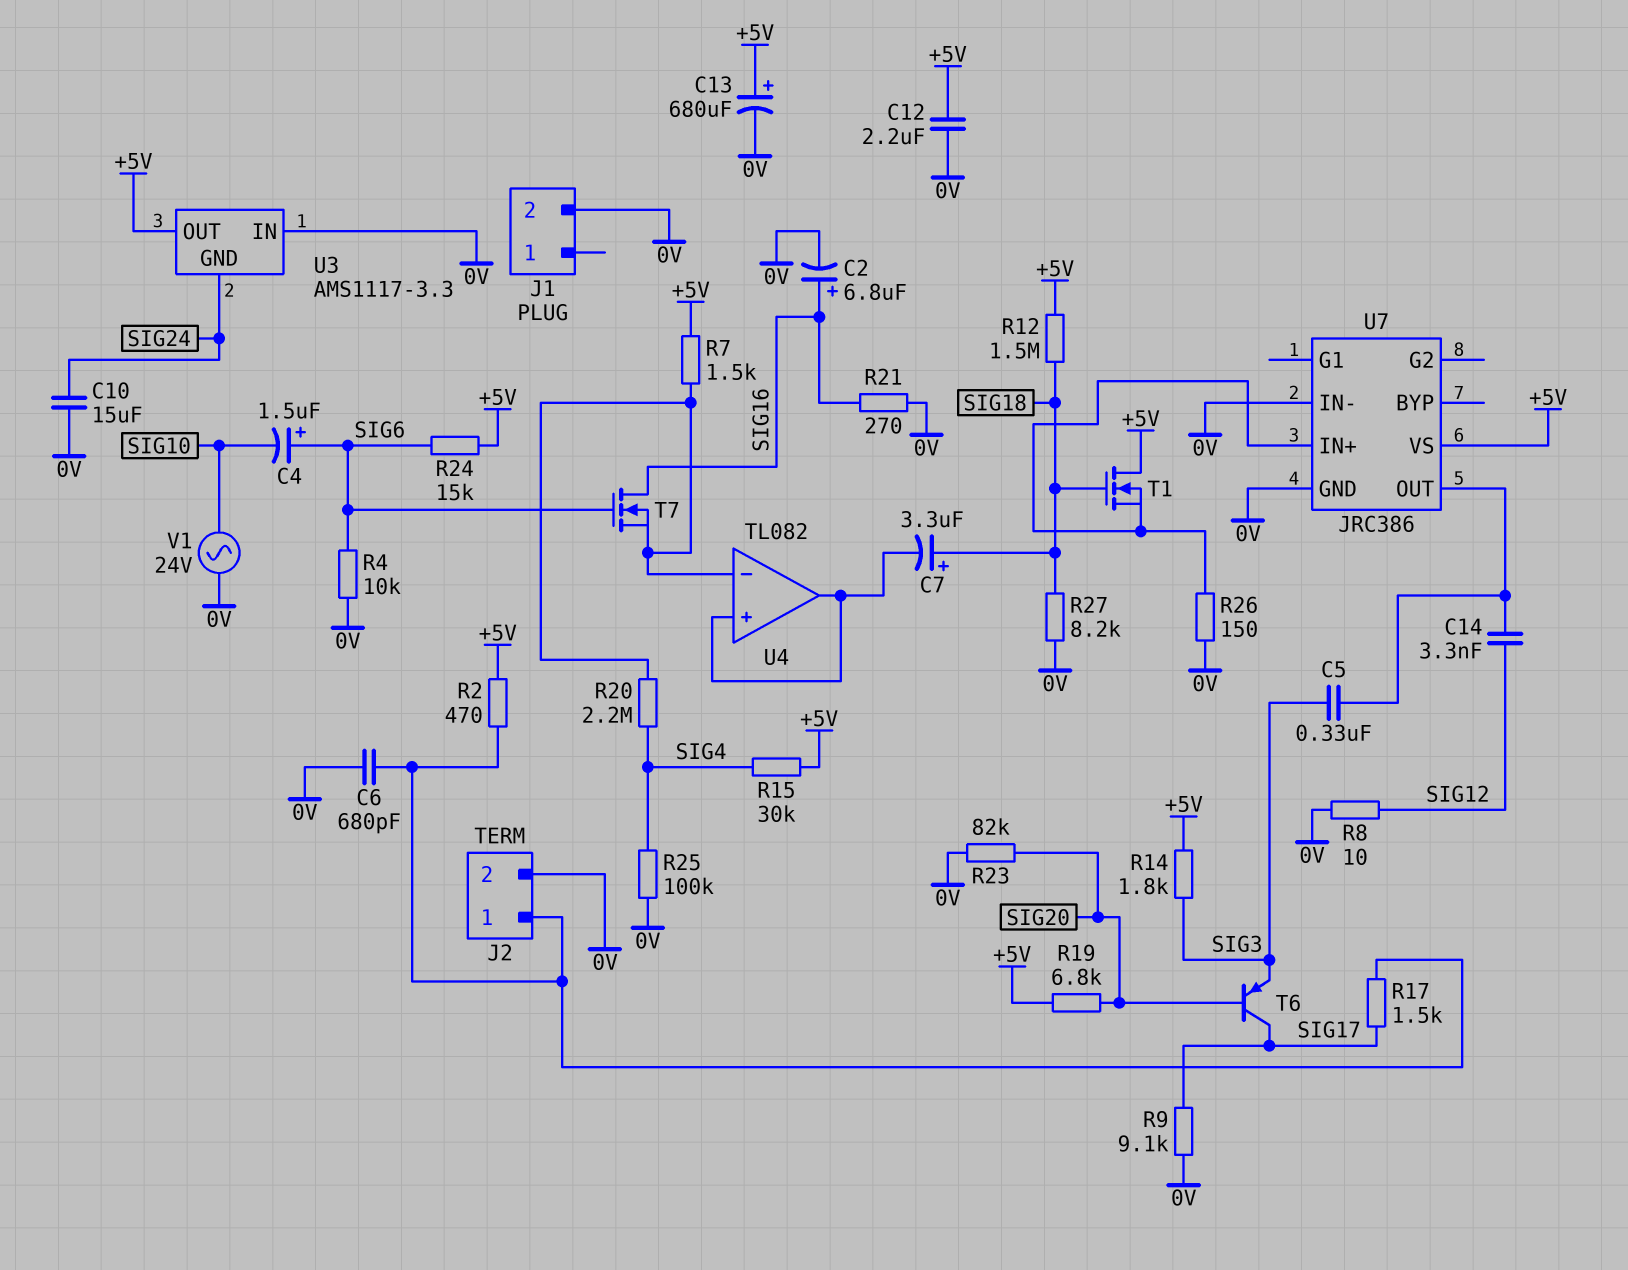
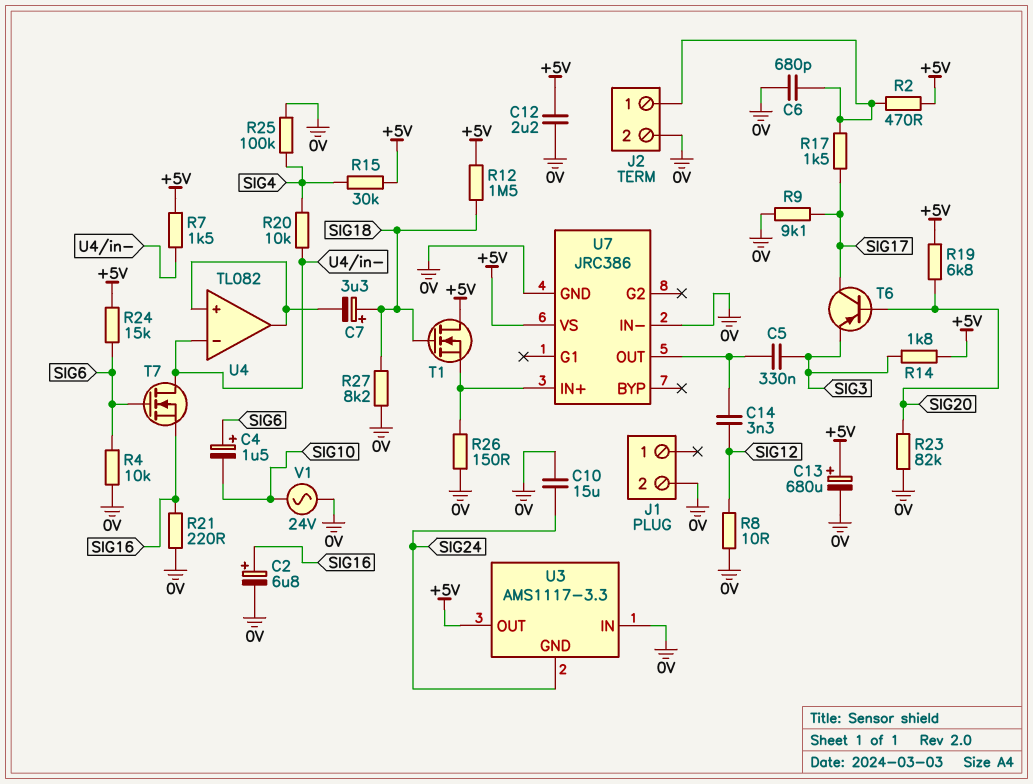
R20: 2.2M (SIG4, U4/in-) -> 10k (SIG4, U4/in-)
R21: 270 (0V, SIG16) -> 220 (0V, SIG16)
T7: NMOS (G SIG6, D SIG16, S U4/in-) -> NMOS (G SIG6, D U4/in-, S SIG16)

